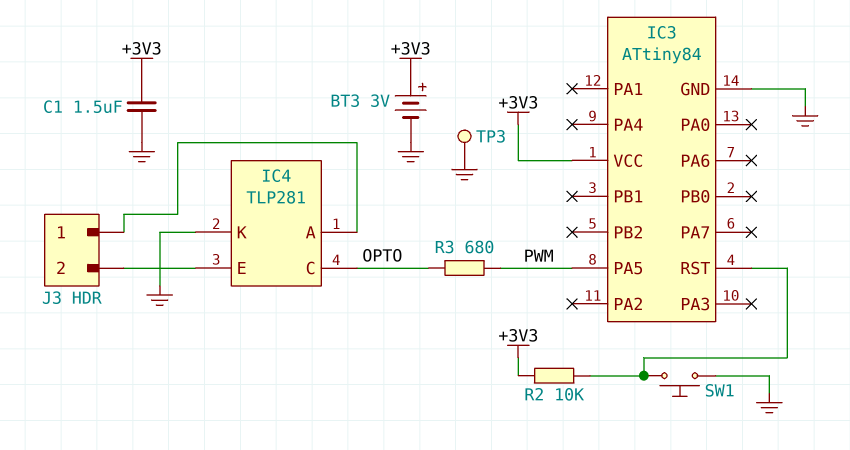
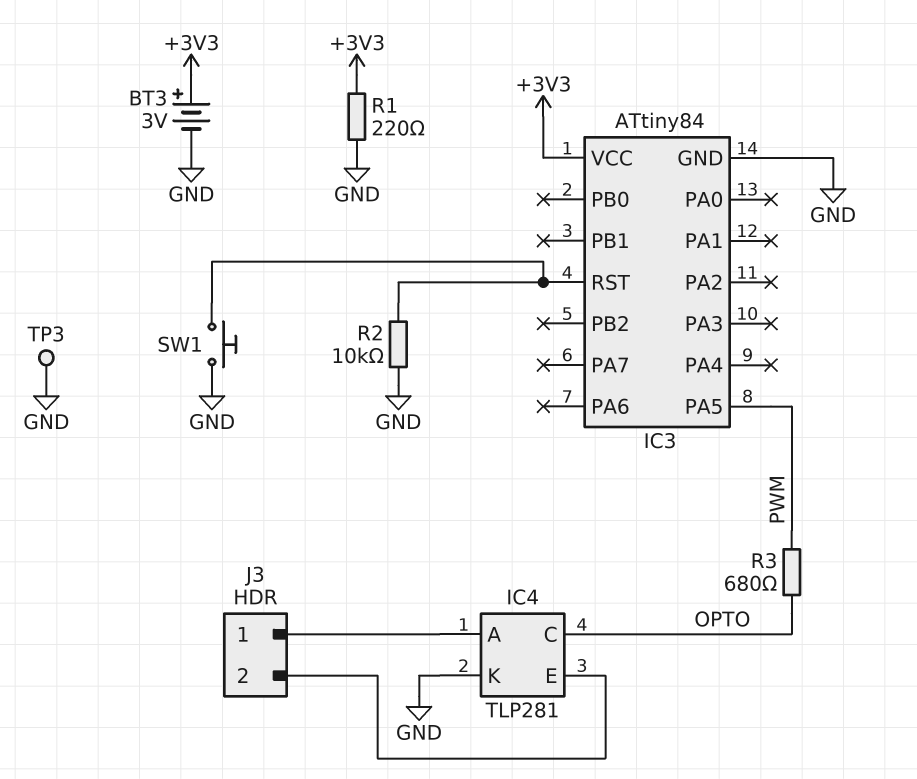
C1: 1.5uF (+3V3, GND) -> none
R1: none -> 220 (+3V3, GND)
R2: 10k (+3V3, IC3/RST) -> 10k (GND, IC3/RST)

